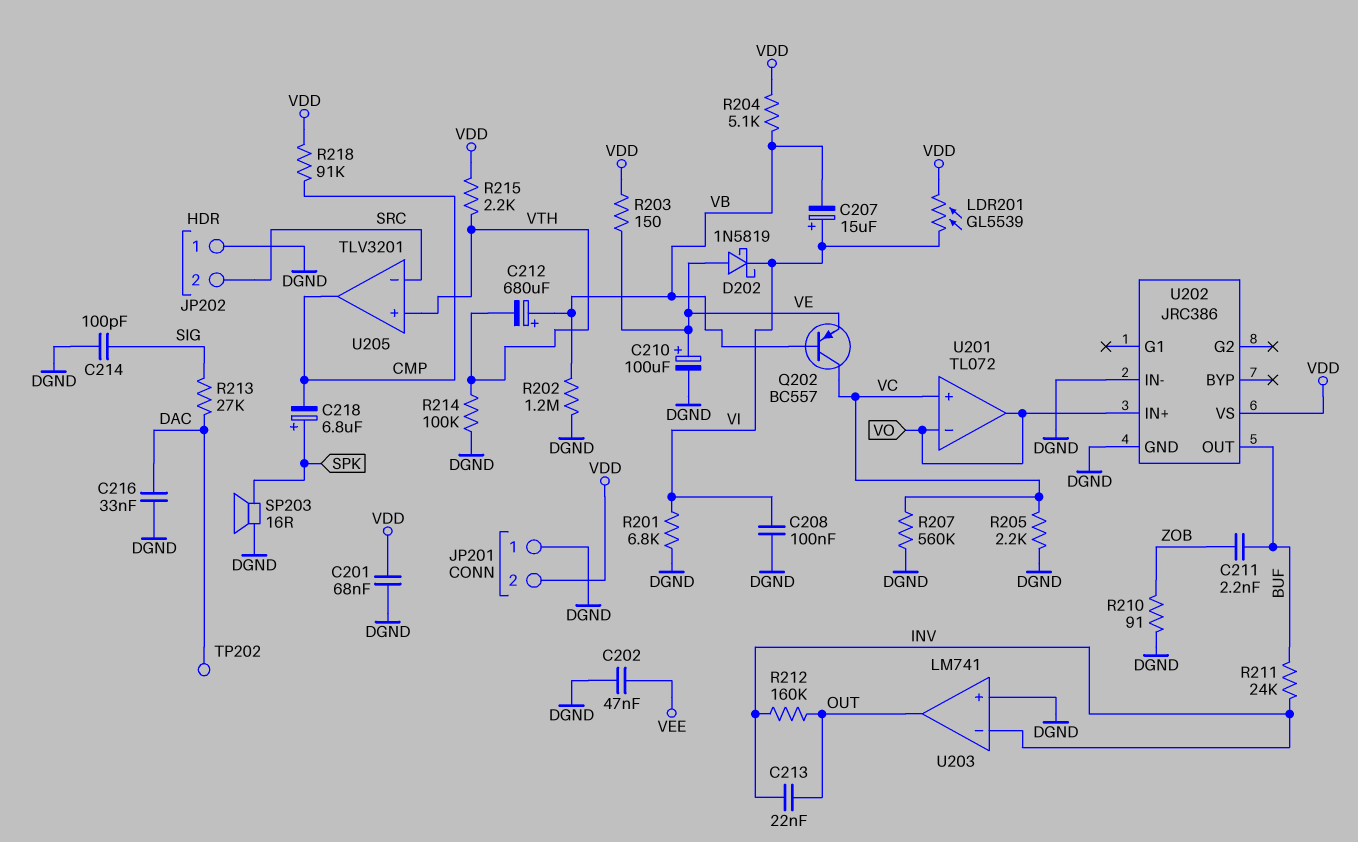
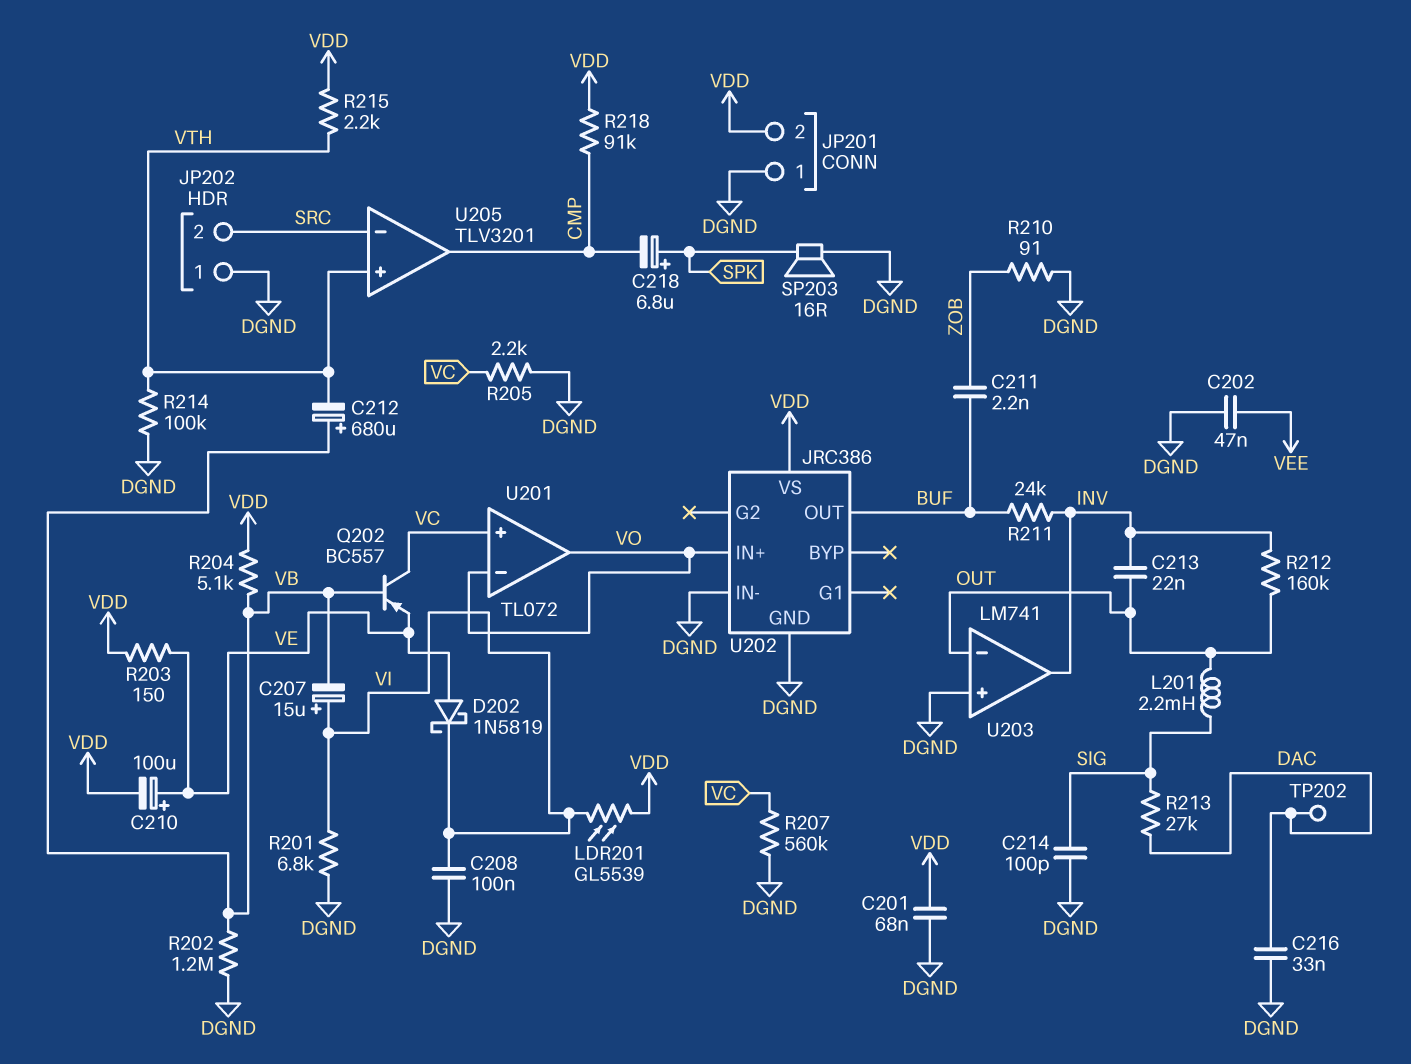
C210: 100uF (plus VE, minus DGND) -> 100uF (plus VE, minus VDD)
L201: none -> 2.2mH (OUT, SIG)
U203 pin in-: INV -> OUT
U203 pin out: OUT -> INV

